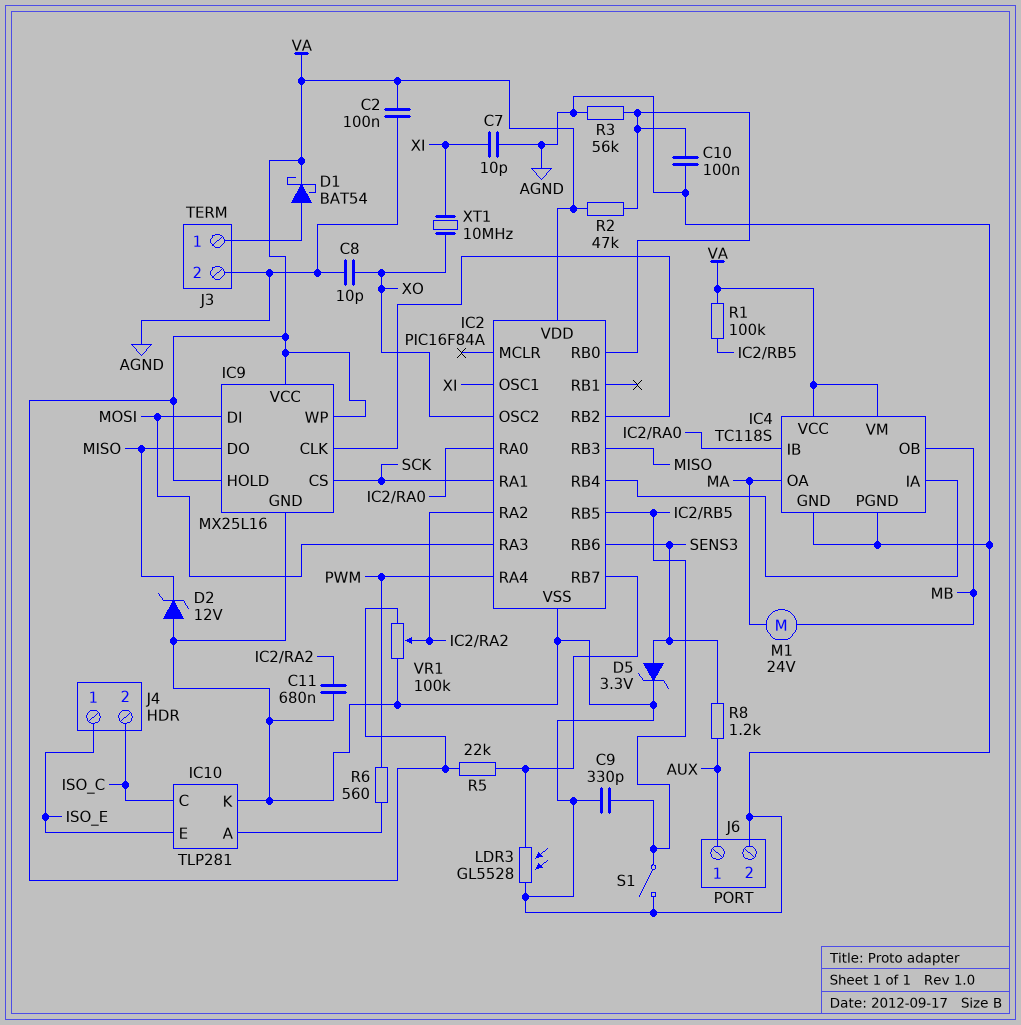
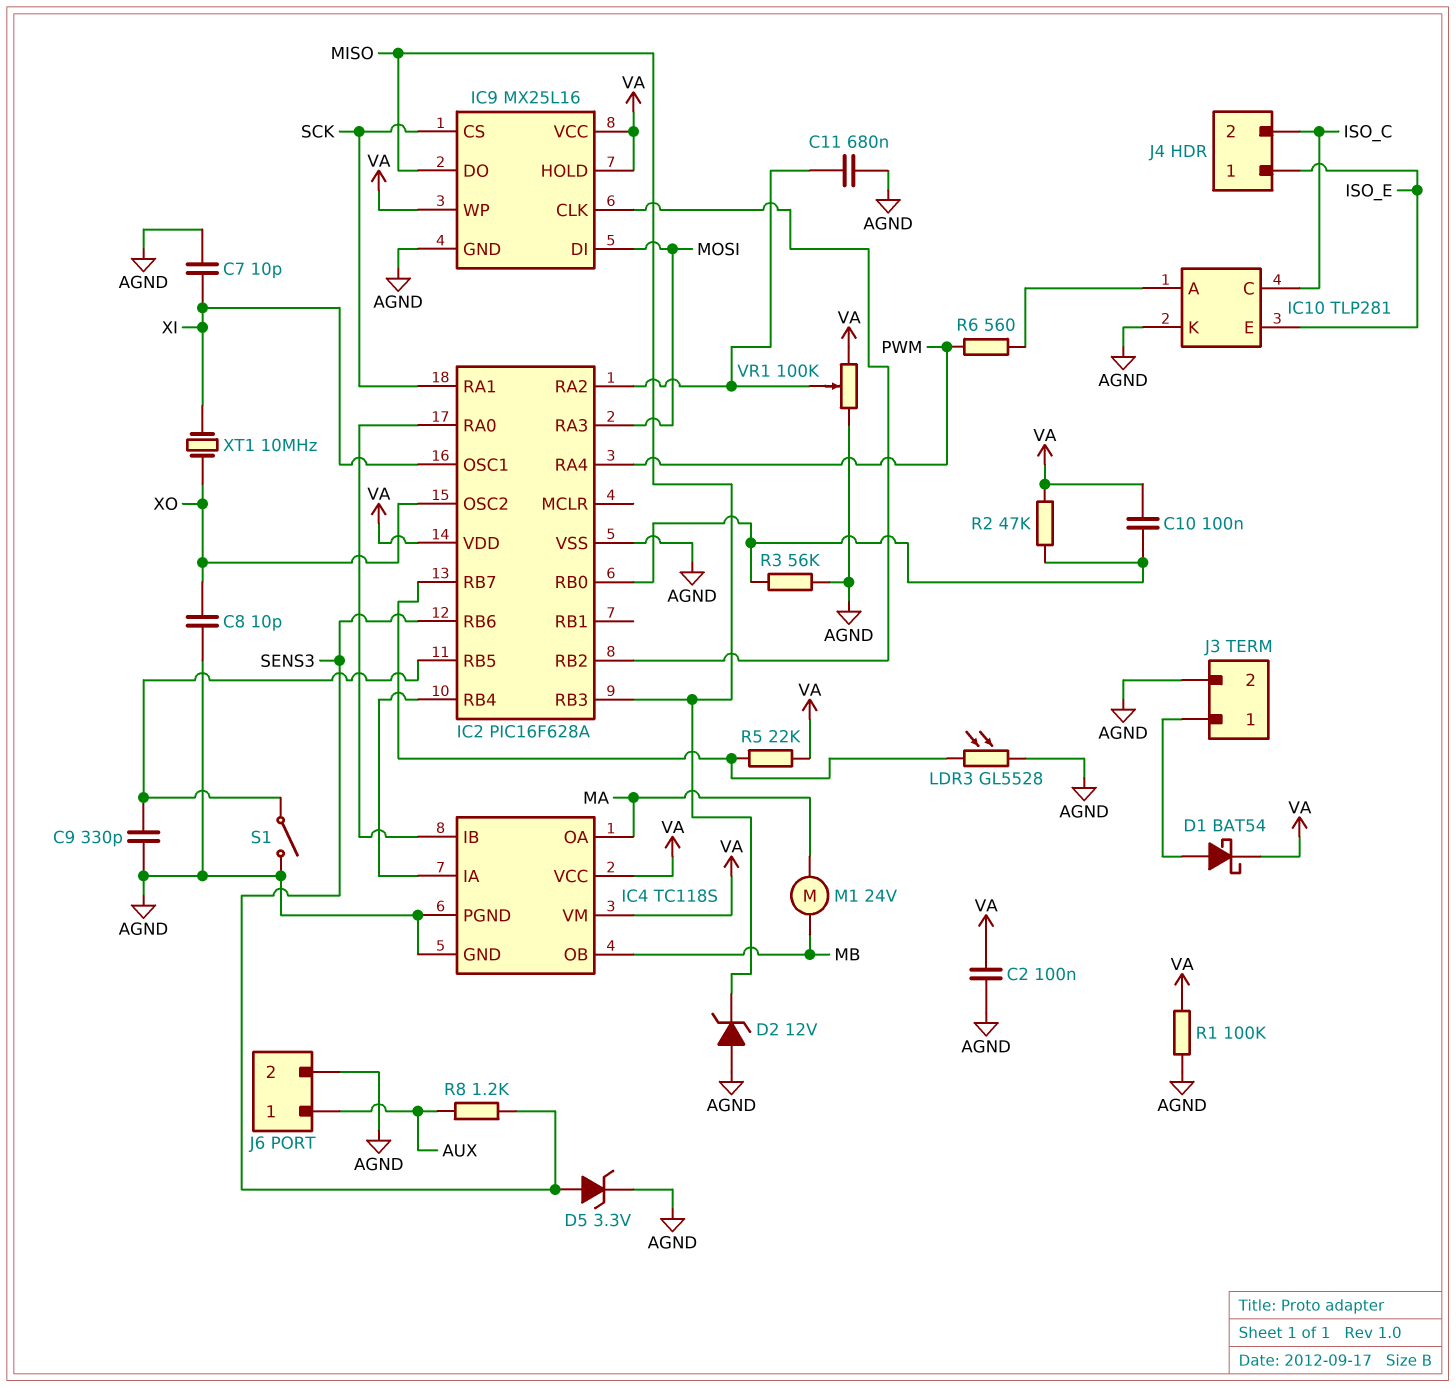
C10: 100nF (AGND, IC2/RB0) -> 100nF (IC2/RB0, VA)
IC2: PIC16F84A -> PIC16F628A
R1: 100k (IC2/RB5, VA) -> 100k (AGND, VA)

